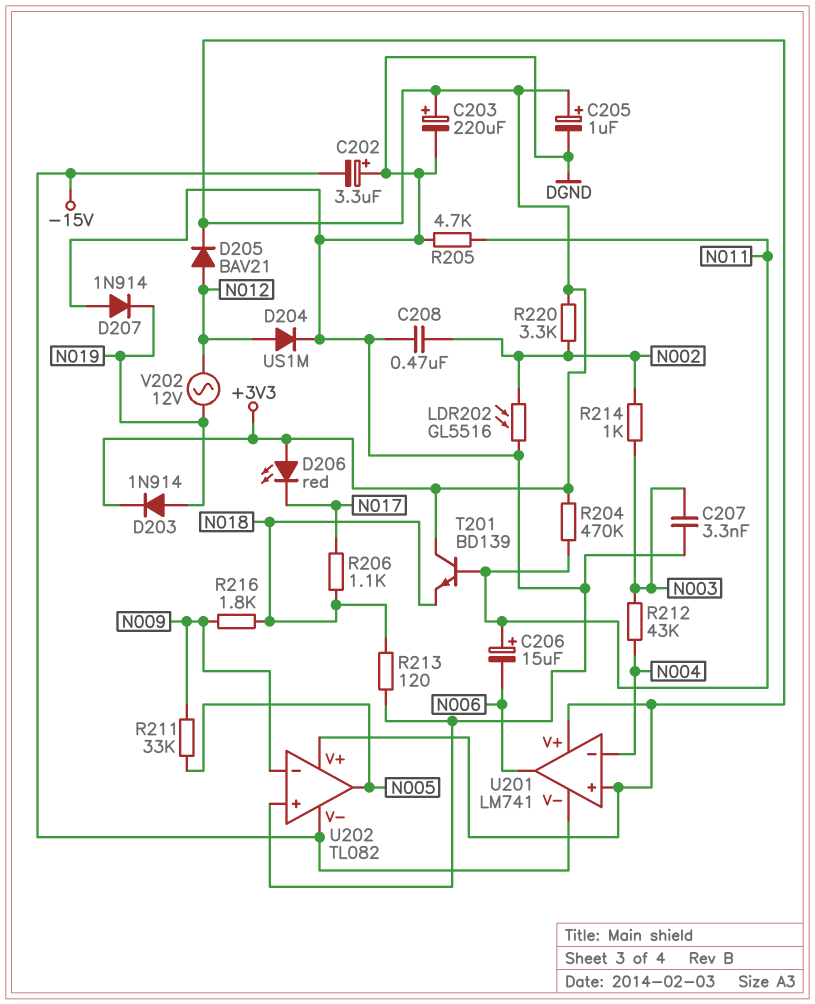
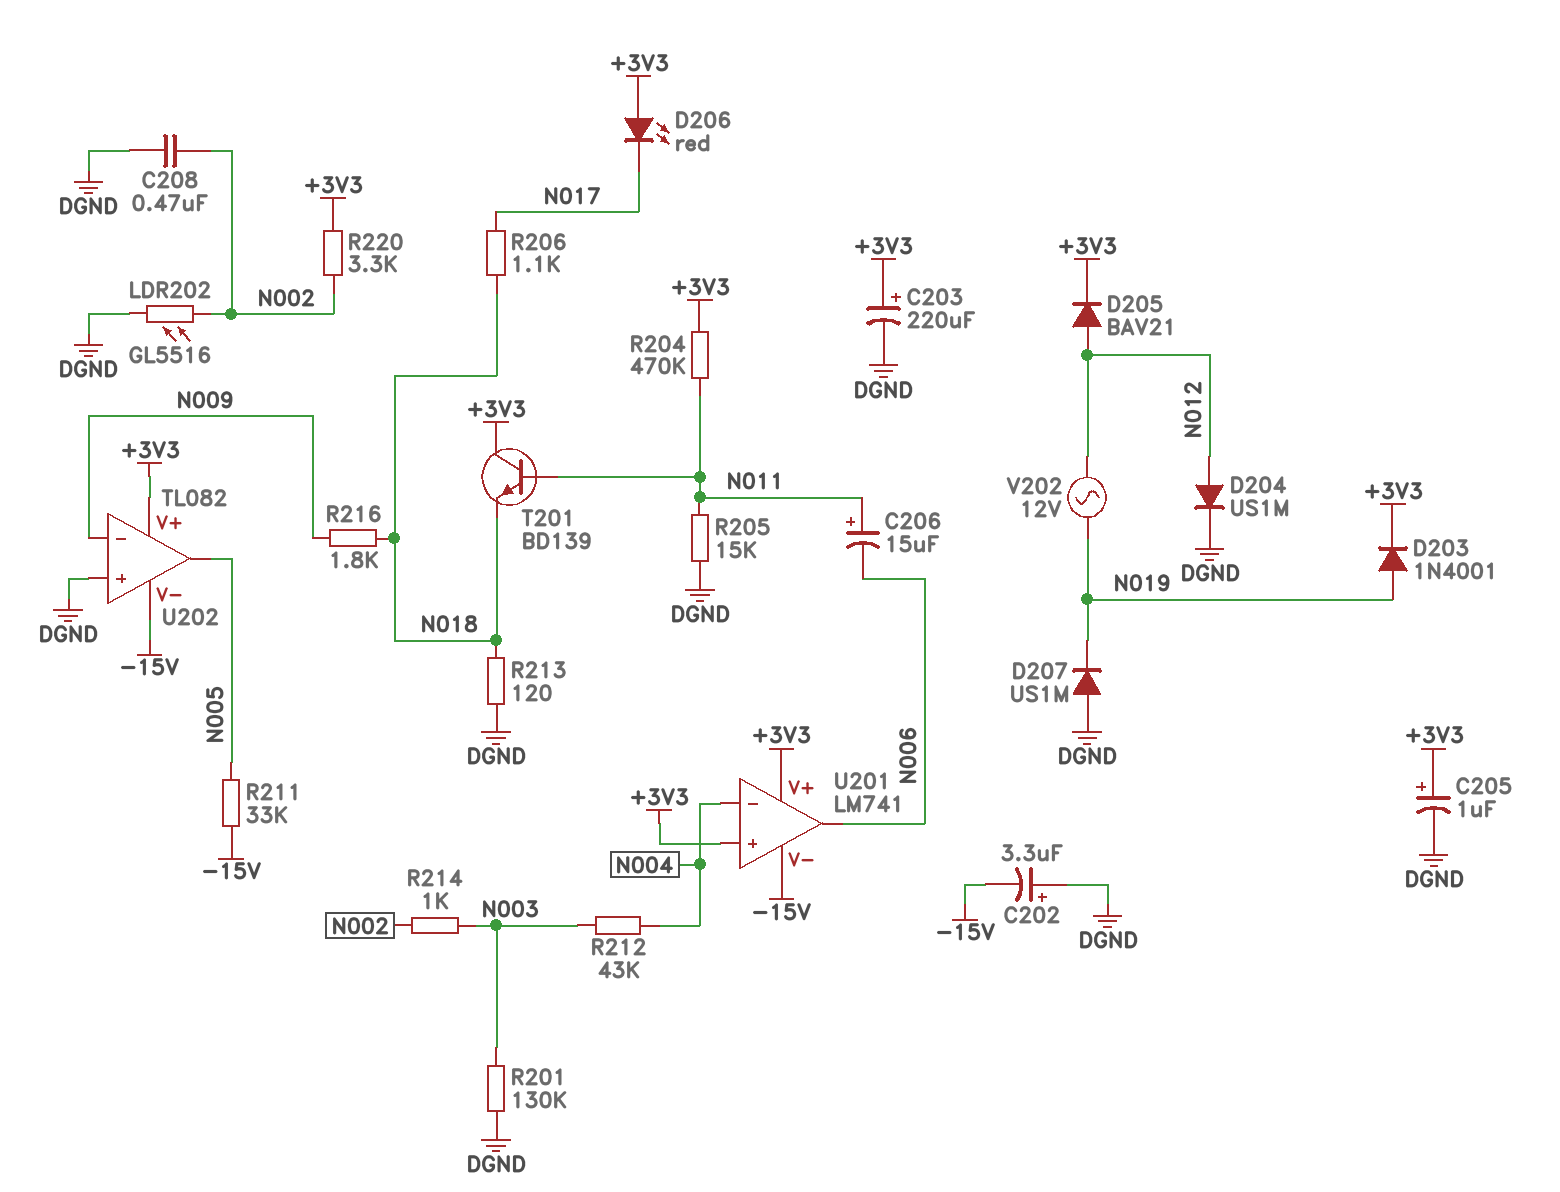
C207: 3.3nF (DGND, N003) -> none
D203: diode 1N914 (A N019, K +3V3) -> diode 1N4001 (A N019, K +3V3)
D207: diode 1N914 (A DGND, K N019) -> diode US1M (A DGND, K N019)
R201: none -> 130k (DGND, N003)
R205: 4.7k (DGND, N011) -> 15k (DGND, N011)
R211: 33k (N005, N009) -> 33k (-15V, N005)

